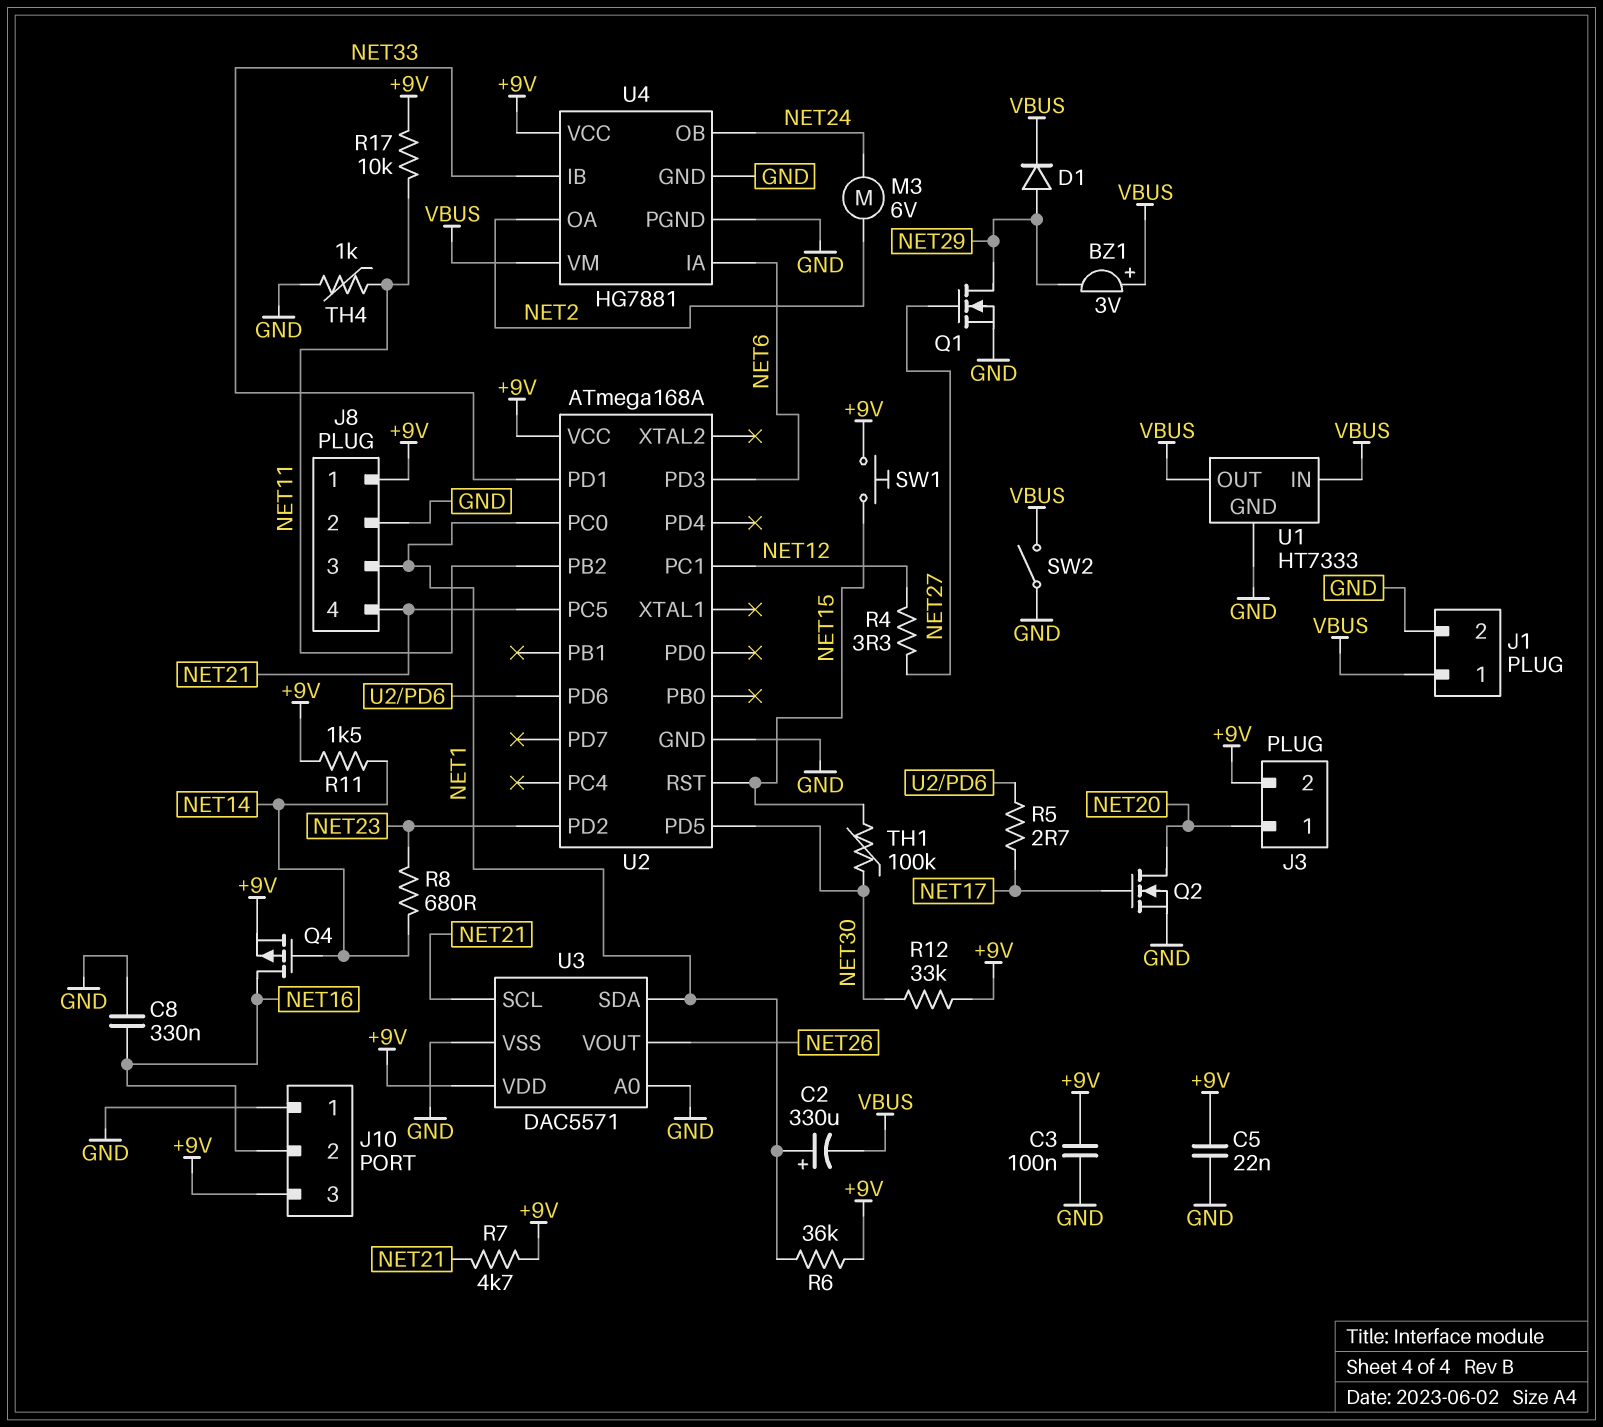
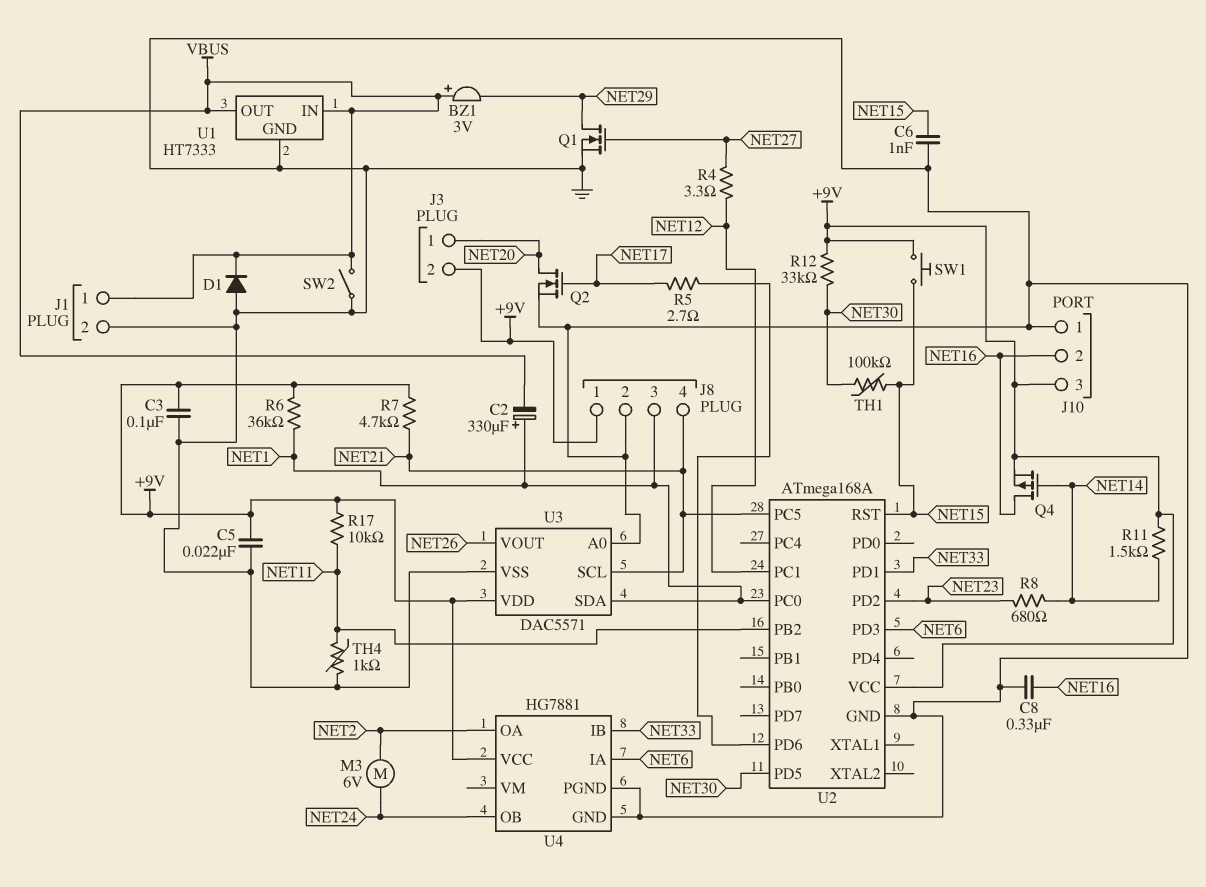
C6: none -> 1nF (GND, NET15)
D1: diode (A NET29, K VBUS) -> diode (A GND, K VBUS)
U4 pin VM: VBUS -> none

